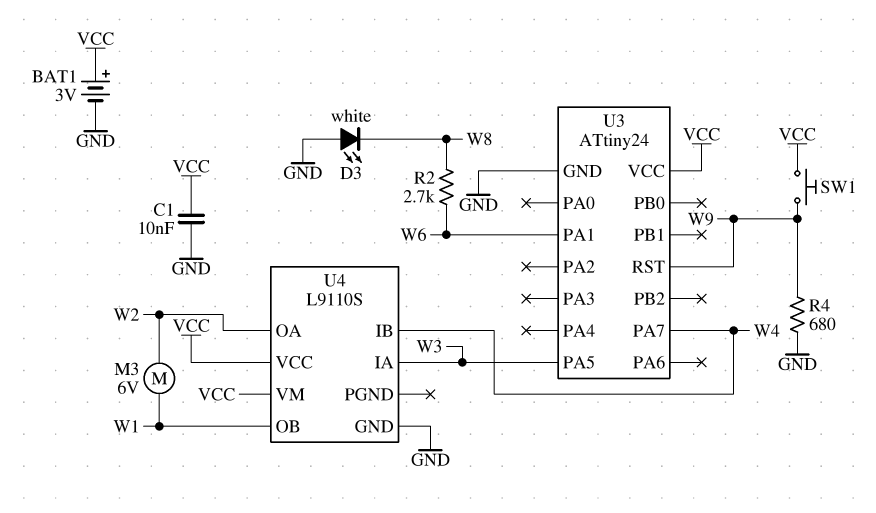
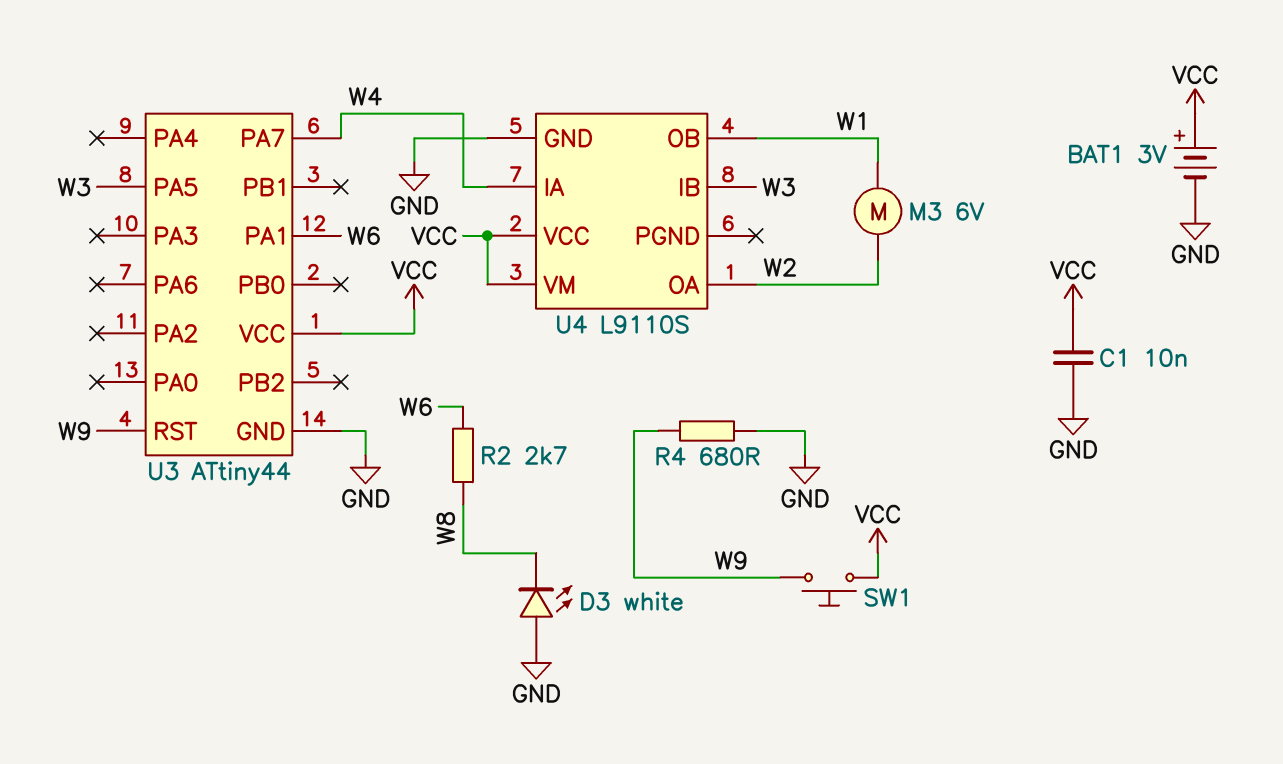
U3: ATtiny24 -> ATtiny44
U4 pin IA: W3 -> W4
U4 pin IB: W4 -> W3

